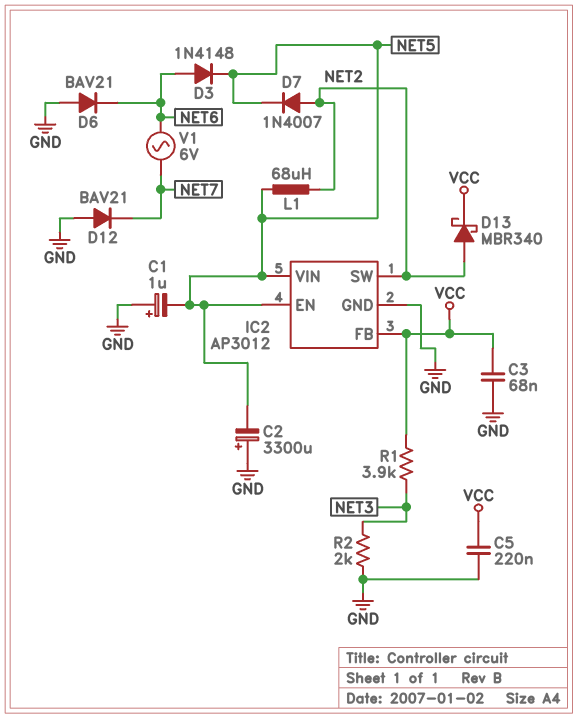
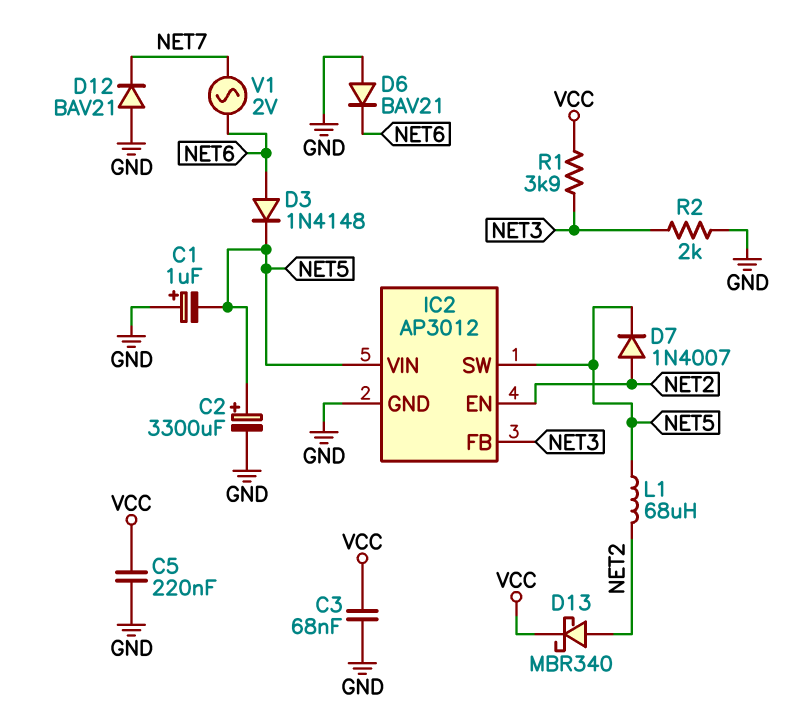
C2: 3300uF (plus GND, minus NET5) -> 3300uF (plus NET5, minus GND)
IC2 pin EN: NET5 -> NET2
IC2 pin FB: VCC -> NET3
IC2 pin SW: NET2 -> NET5
V1: AC 6V (NET6, NET7) -> AC 2V (NET6, NET7)

